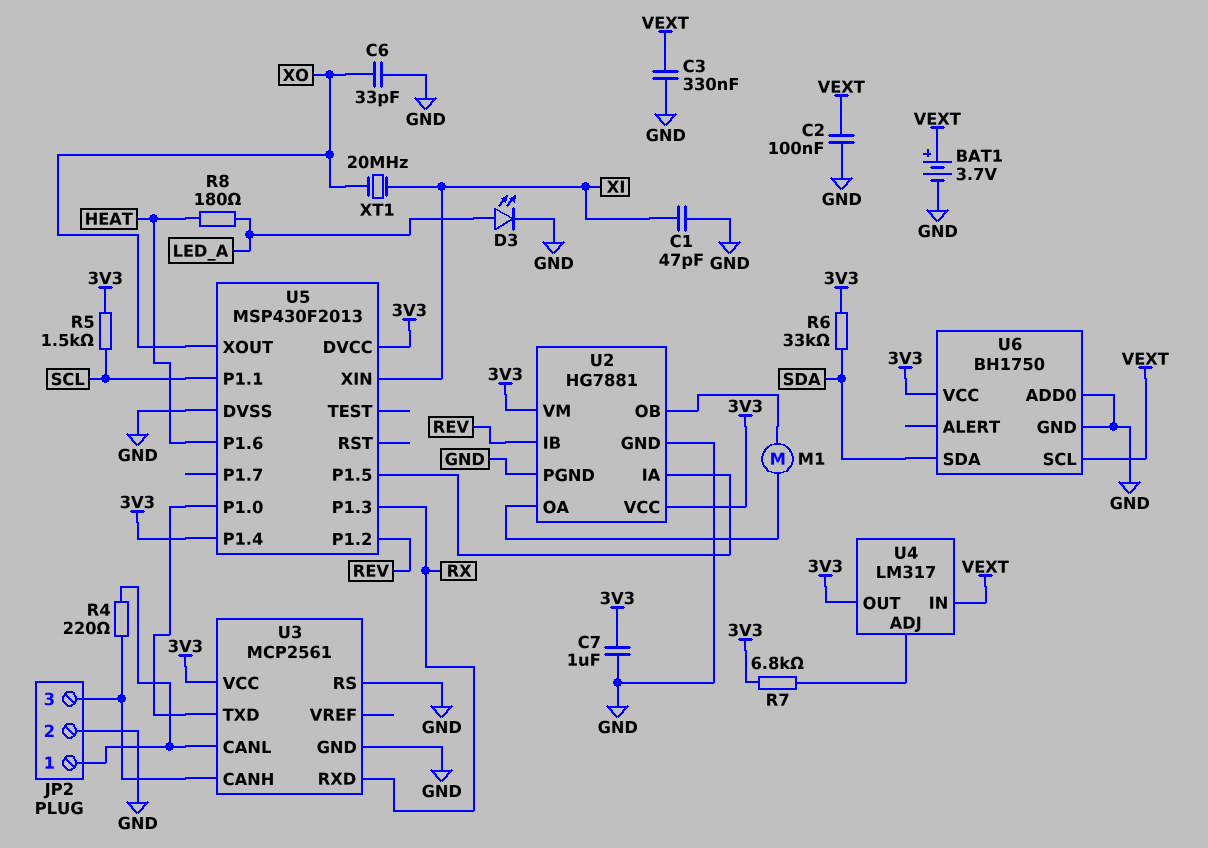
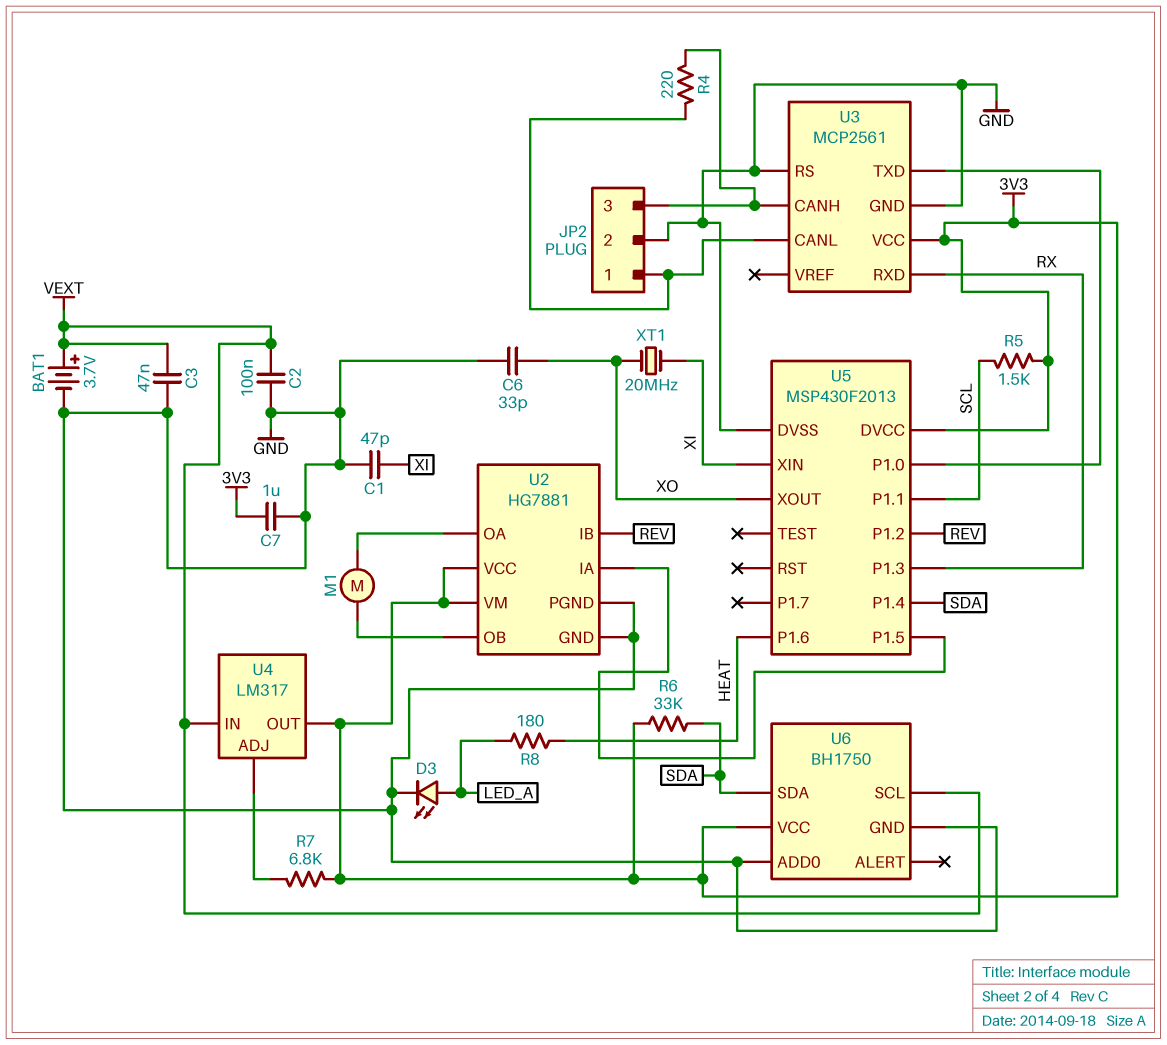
C3: 330nF (GND, VEXT) -> 47nF (GND, VEXT)
U5 pin P1.4: 3V3 -> SDA

